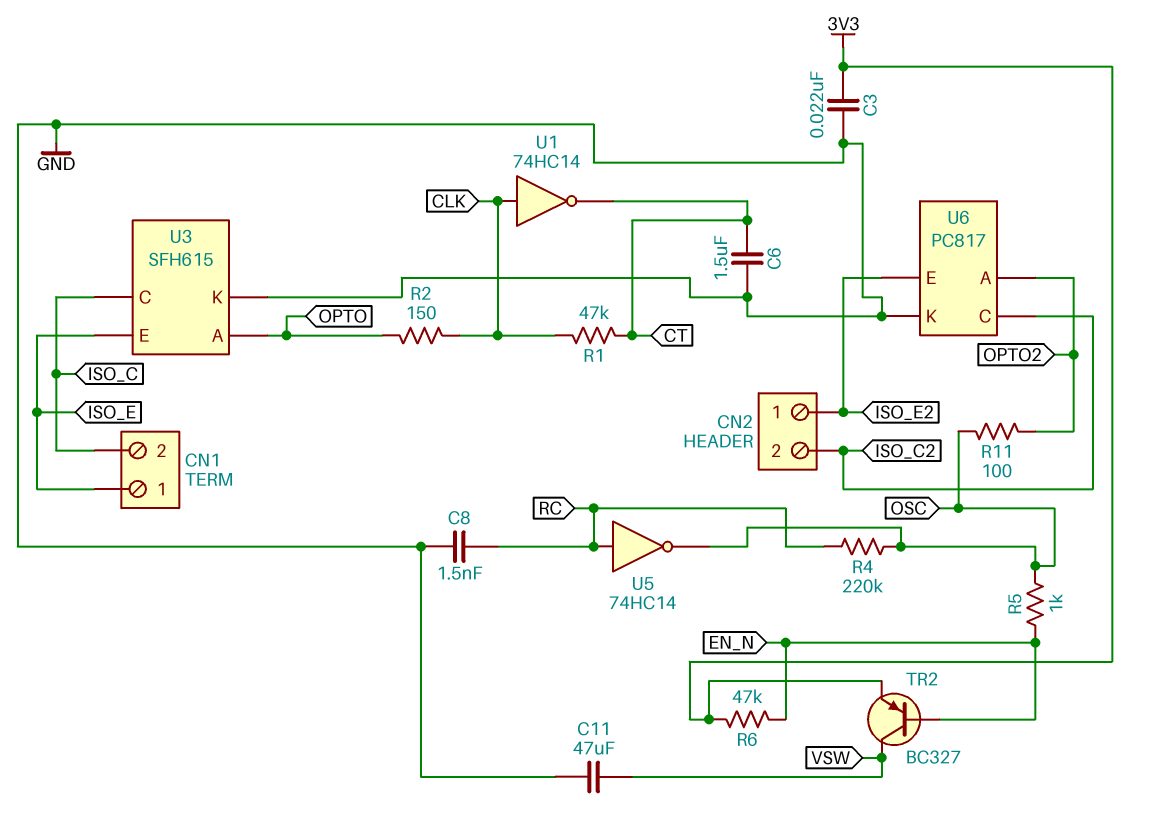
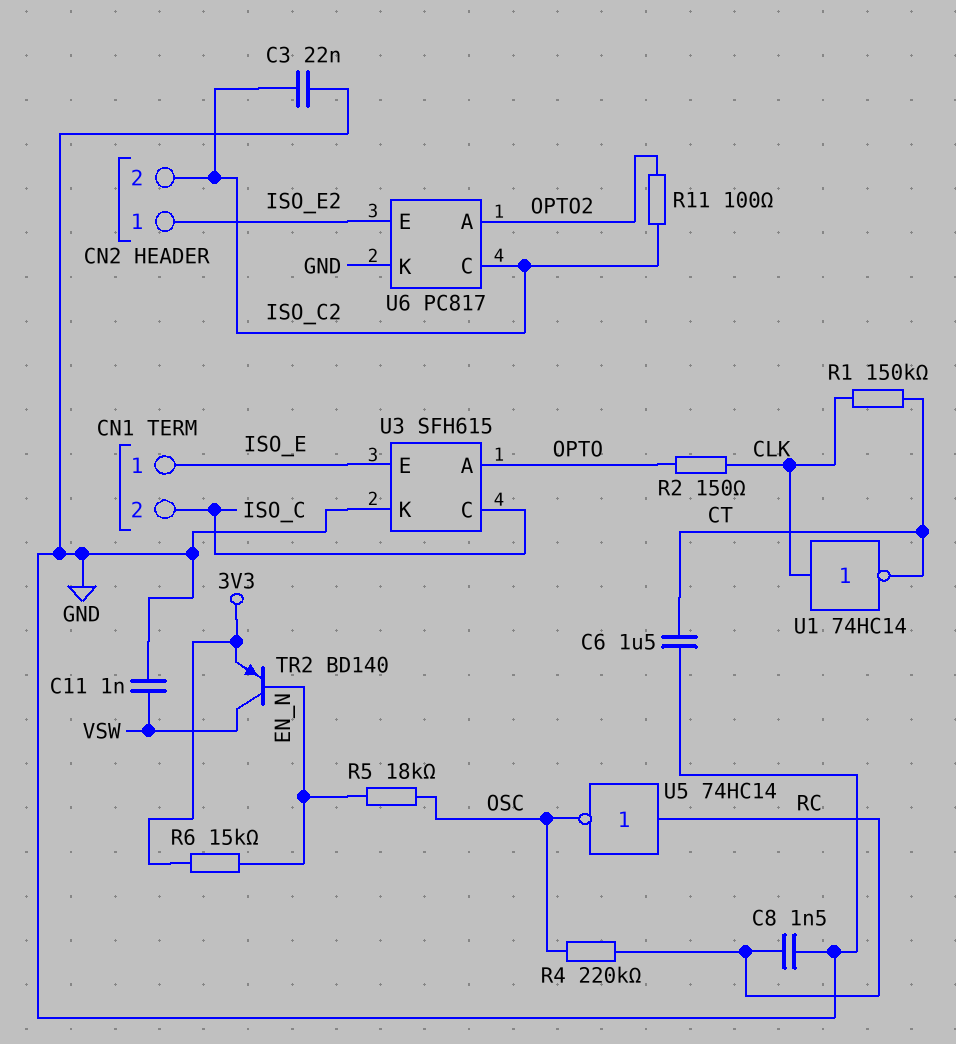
C3: 22nF (3V3, GND) -> 22nF (GND, ISO_C2)
C11: 47uF (GND, VSW) -> 1nF (GND, VSW)
R1: 47k (CLK, CT) -> 150k (CLK, CT)
R5: 1k (EN_N, OSC) -> 18k (EN_N, OSC)
R6: 47k (3V3, EN_N) -> 15k (3V3, EN_N)
R11: 100 (OPTO2, OSC) -> 100 (ISO_C2, OPTO2)
TR2: PNP BC327 (B EN_N, C VSW, E 3V3) -> PNP BD140 (B EN_N, C VSW, E 3V3)

